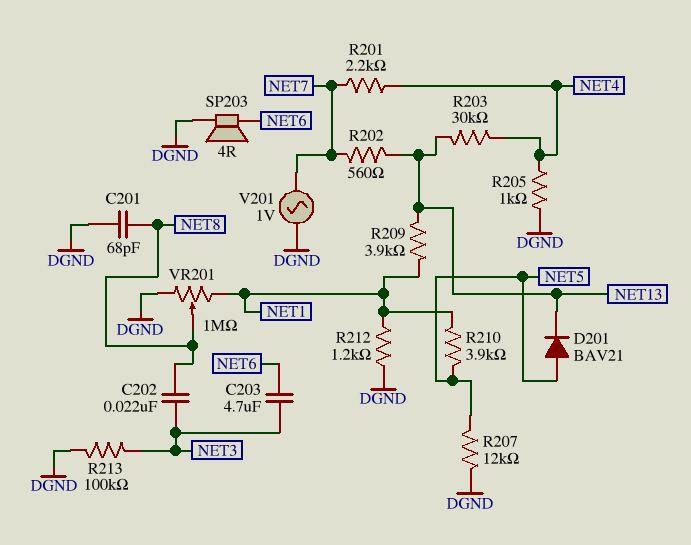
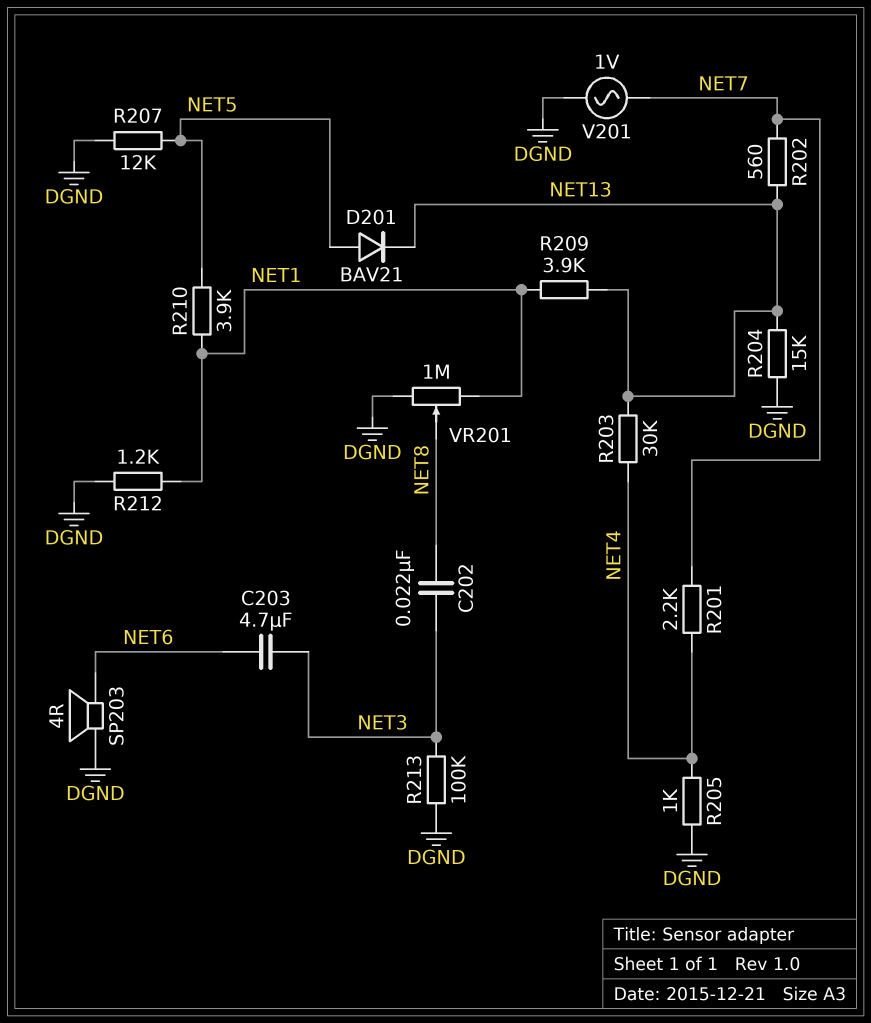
C201: 68pF (DGND, NET8) -> none
R204: none -> 15k (DGND, NET13)

